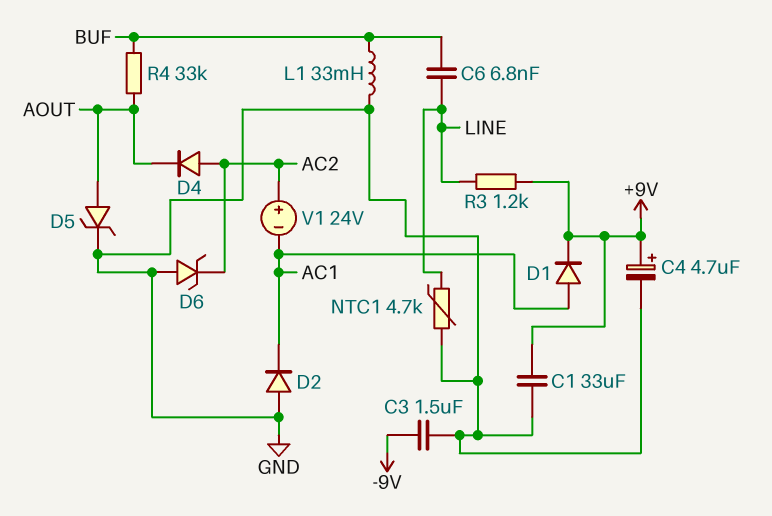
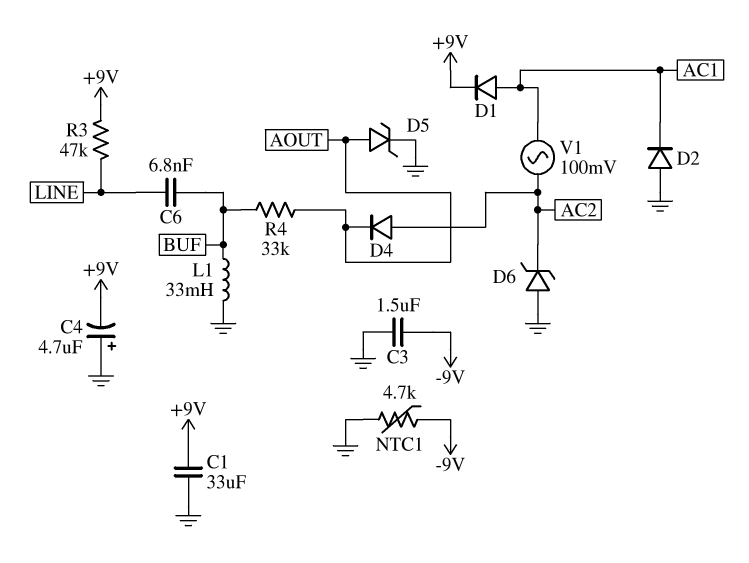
C4: 4.7uF (plus +9V, minus GND) -> 4.7uF (plus GND, minus +9V)
NTC1: 4.7k (GND, LINE) -> 4.7k (-9V, GND)
R3: 1.2k (+9V, LINE) -> 47k (+9V, LINE)
V1: 24V (plus AC2, minus AC1) -> AC 100mV (AC1, AC2)

